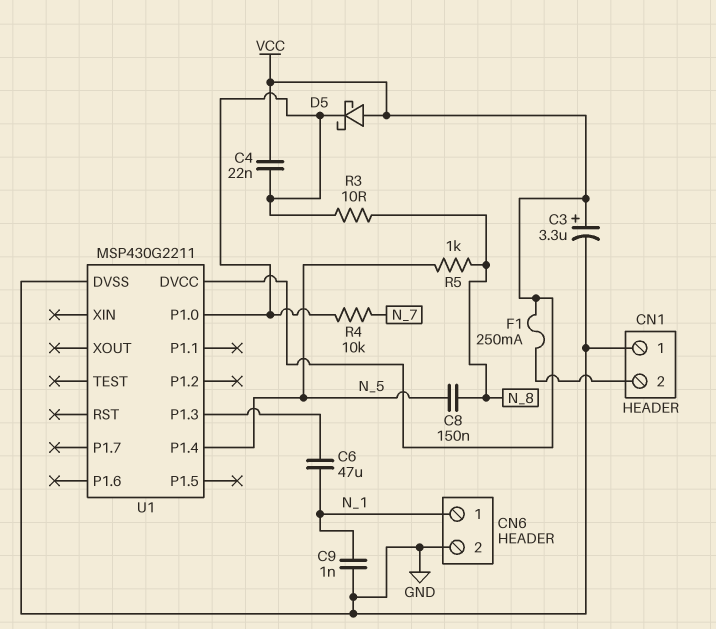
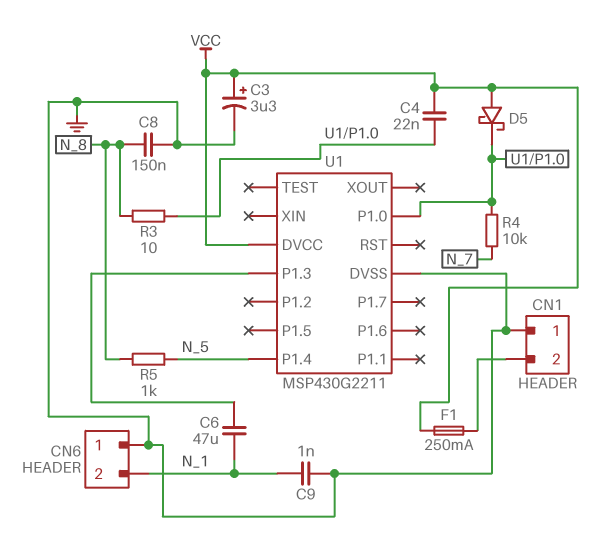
C8: 150nF (N_5, N_8) -> 150nF (GND, N_8)
CN6 pin 1: N_1 -> GND
CN6 pin 2: GND -> N_1

